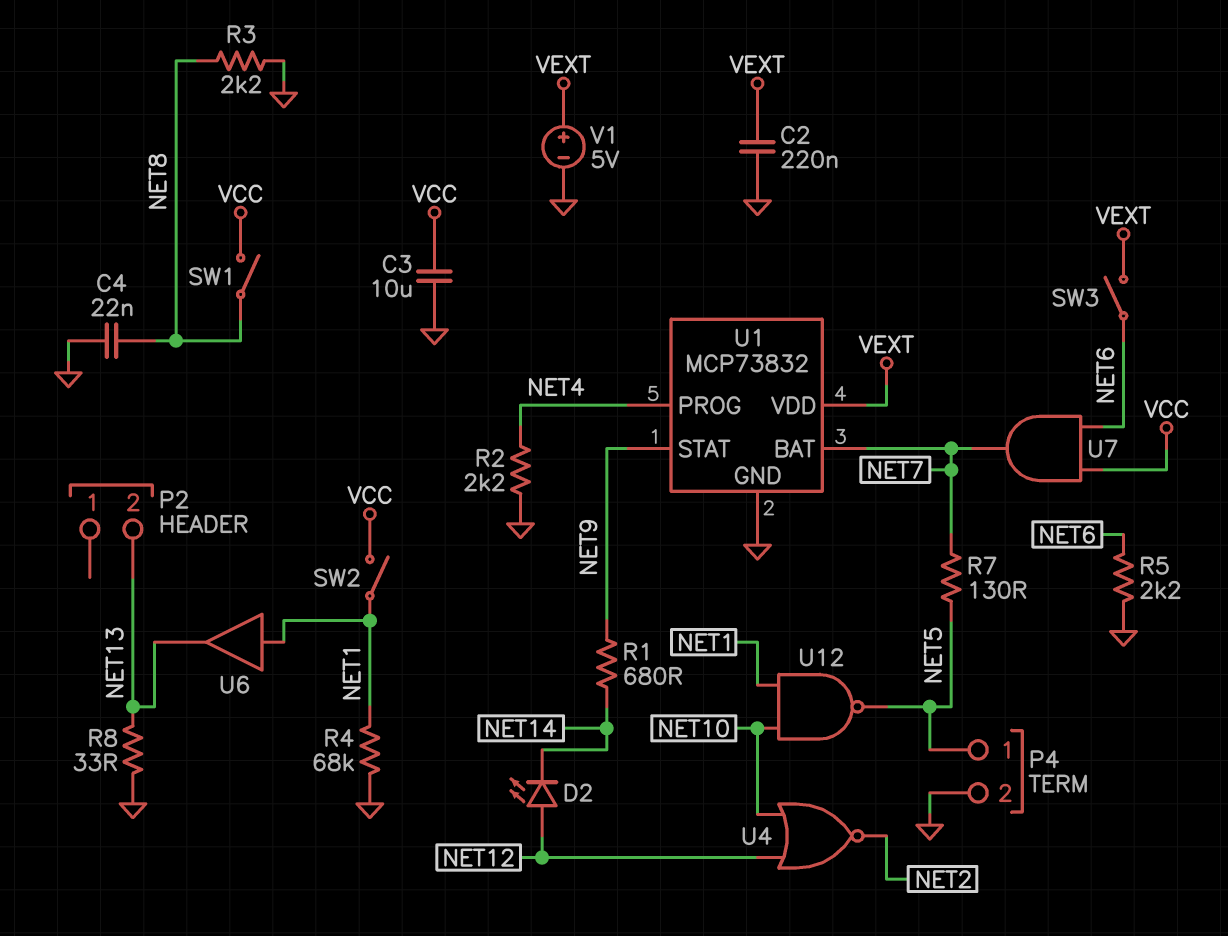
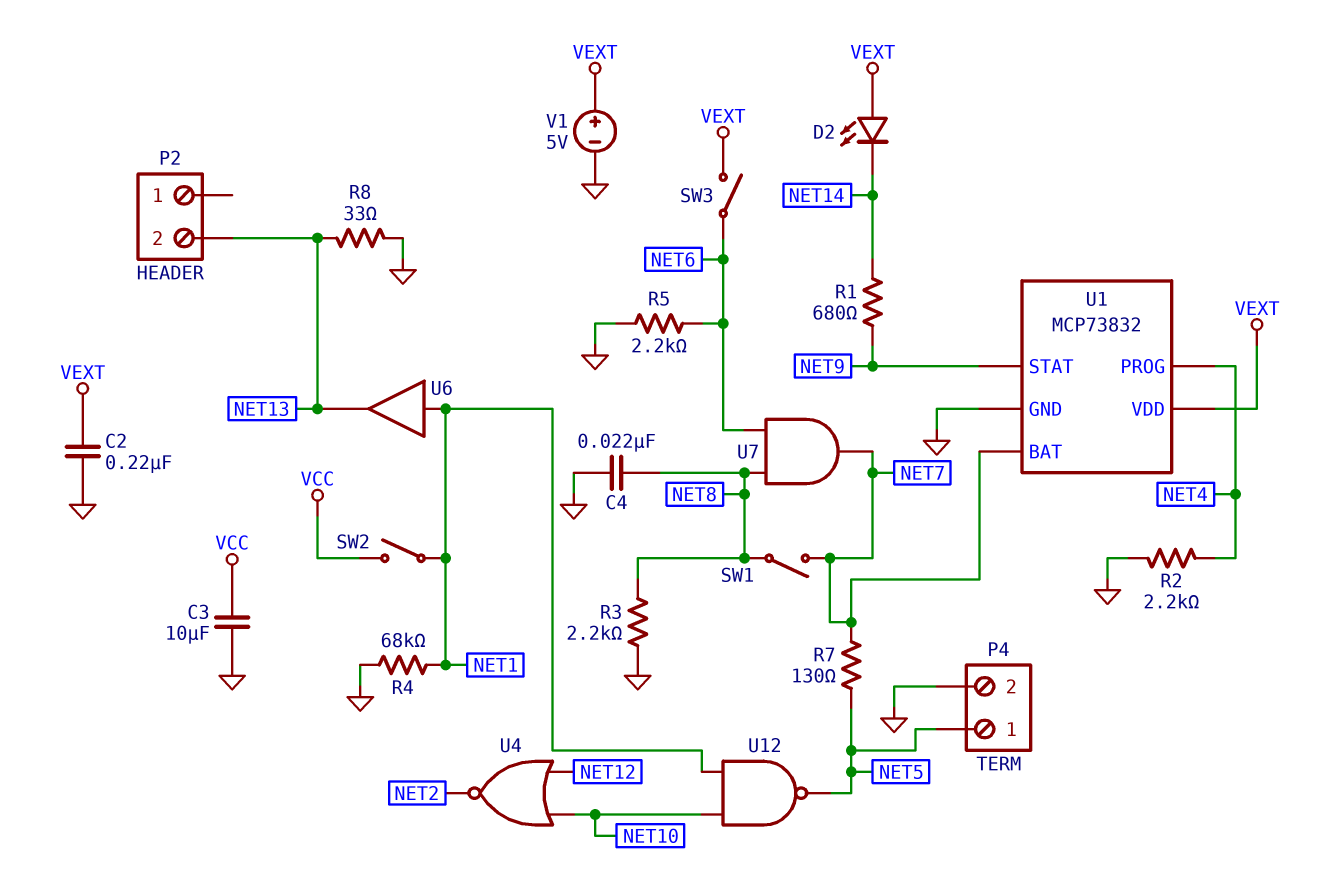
D2: LED (A NET12, K NET14) -> LED (A VEXT, K NET14)
SW1: switch (NET8, VCC) -> switch (NET7, NET8)
U7: AND (in NET6, in VCC, out NET7) -> AND (in NET6, in NET8, out NET7)

